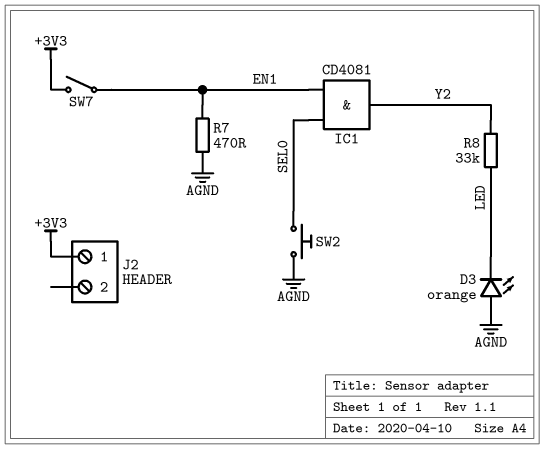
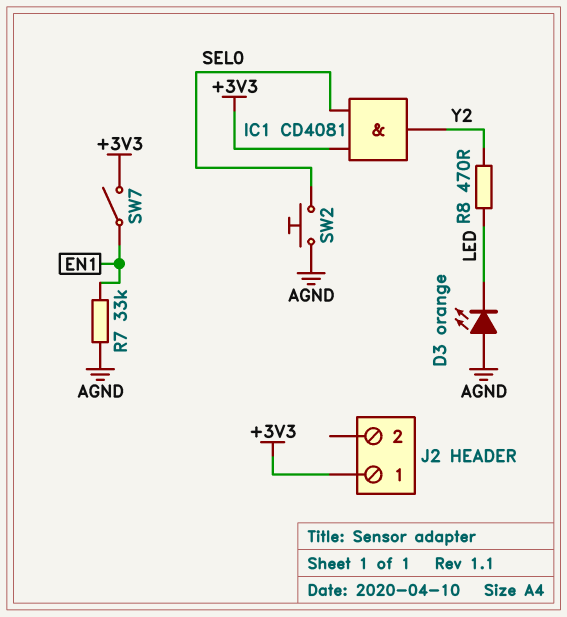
IC1: AND CD4081 (in EN1, in SEL0, out Y2) -> AND CD4081 (in +3V3, in SEL0, out Y2)
R7: 470 (AGND, EN1) -> 33k (AGND, EN1)
R8: 33k (LED, Y2) -> 470 (LED, Y2)

